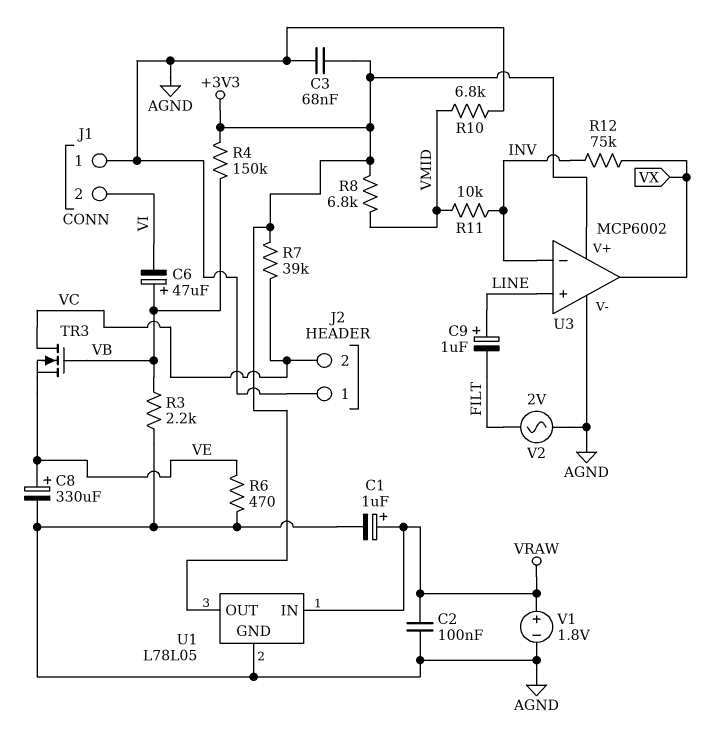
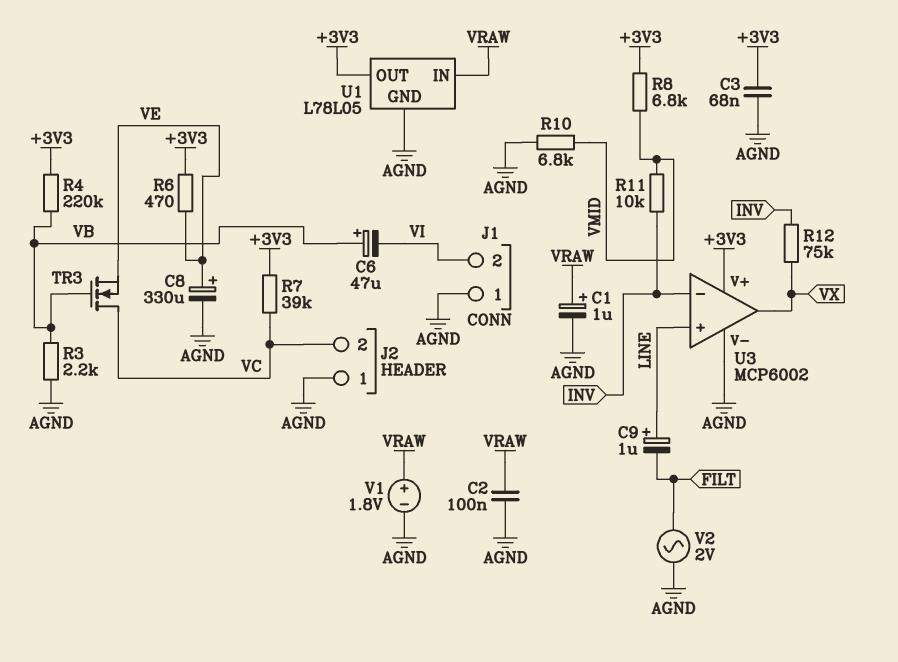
R4: 150k (+3V3, VB) -> 220k (+3V3, VB)
R6: 470 (AGND, VE) -> 470 (+3V3, VE)

